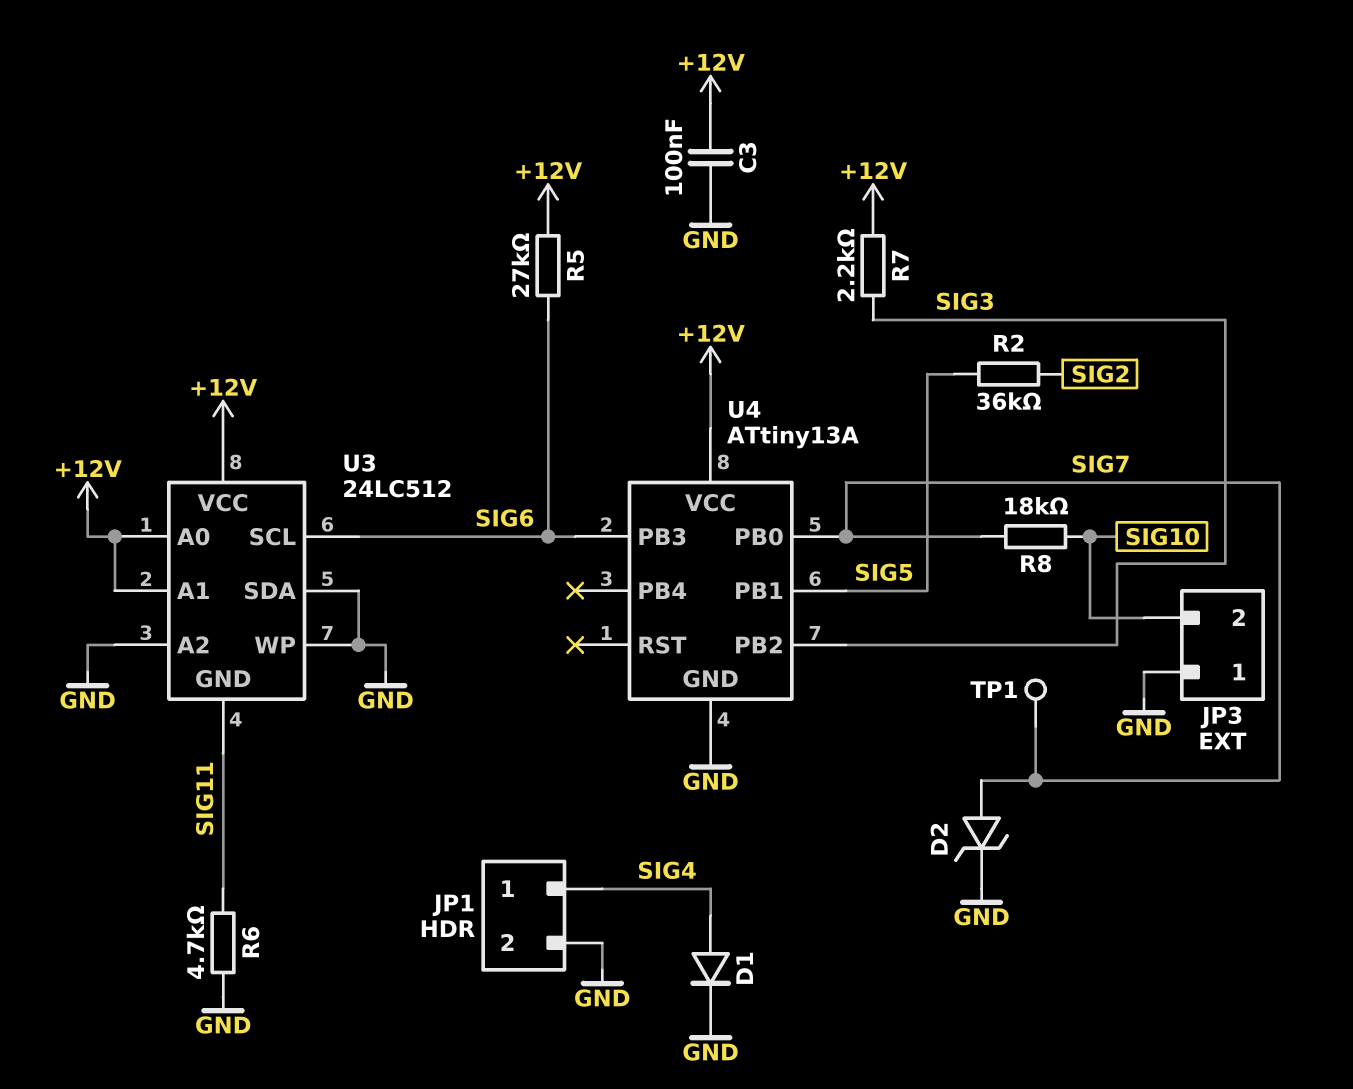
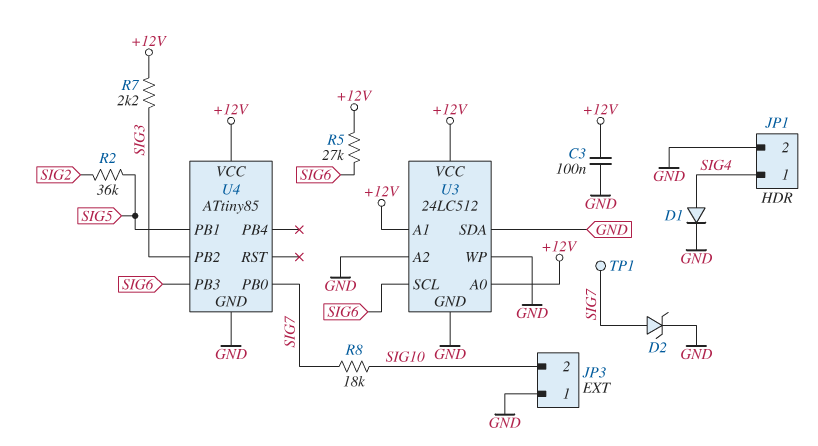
R6: 4.7k (GND, SIG11) -> none
U3 pin GND: SIG11 -> GND
U4: ATtiny13A -> ATtiny85

